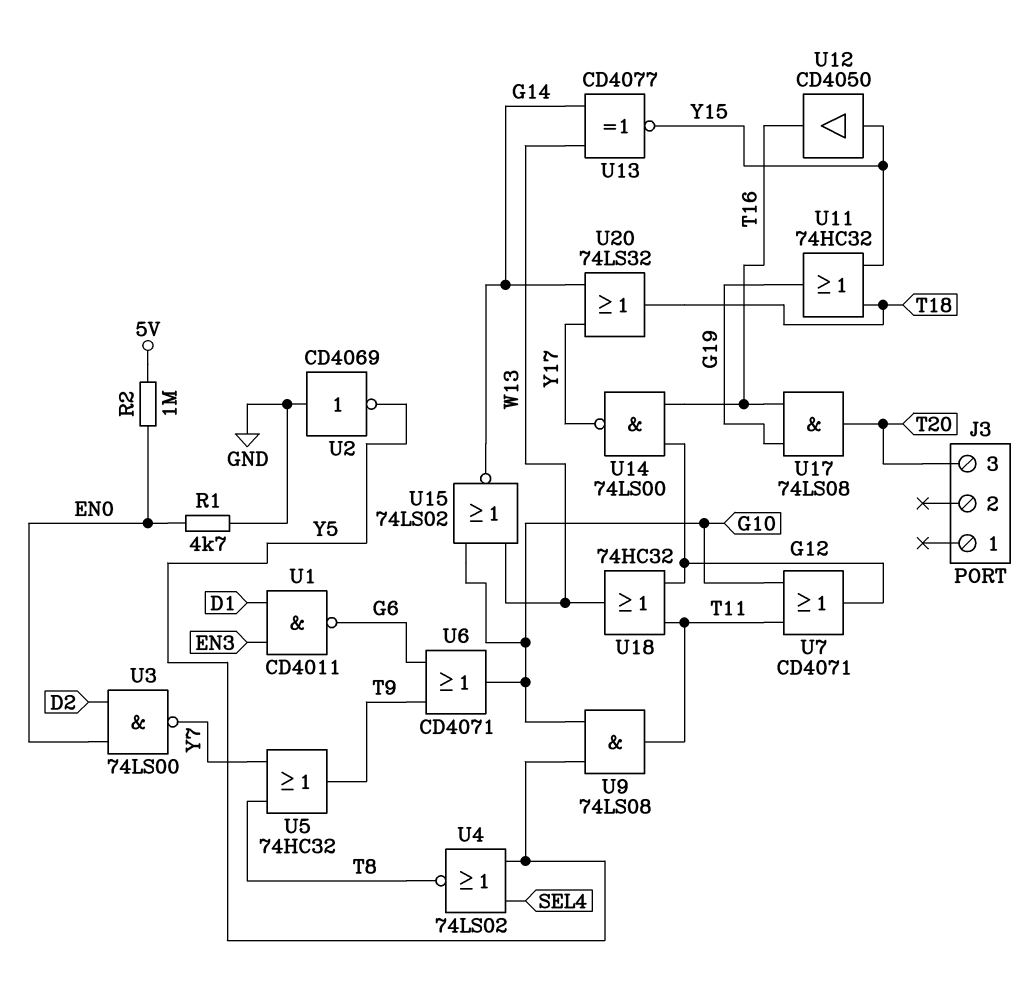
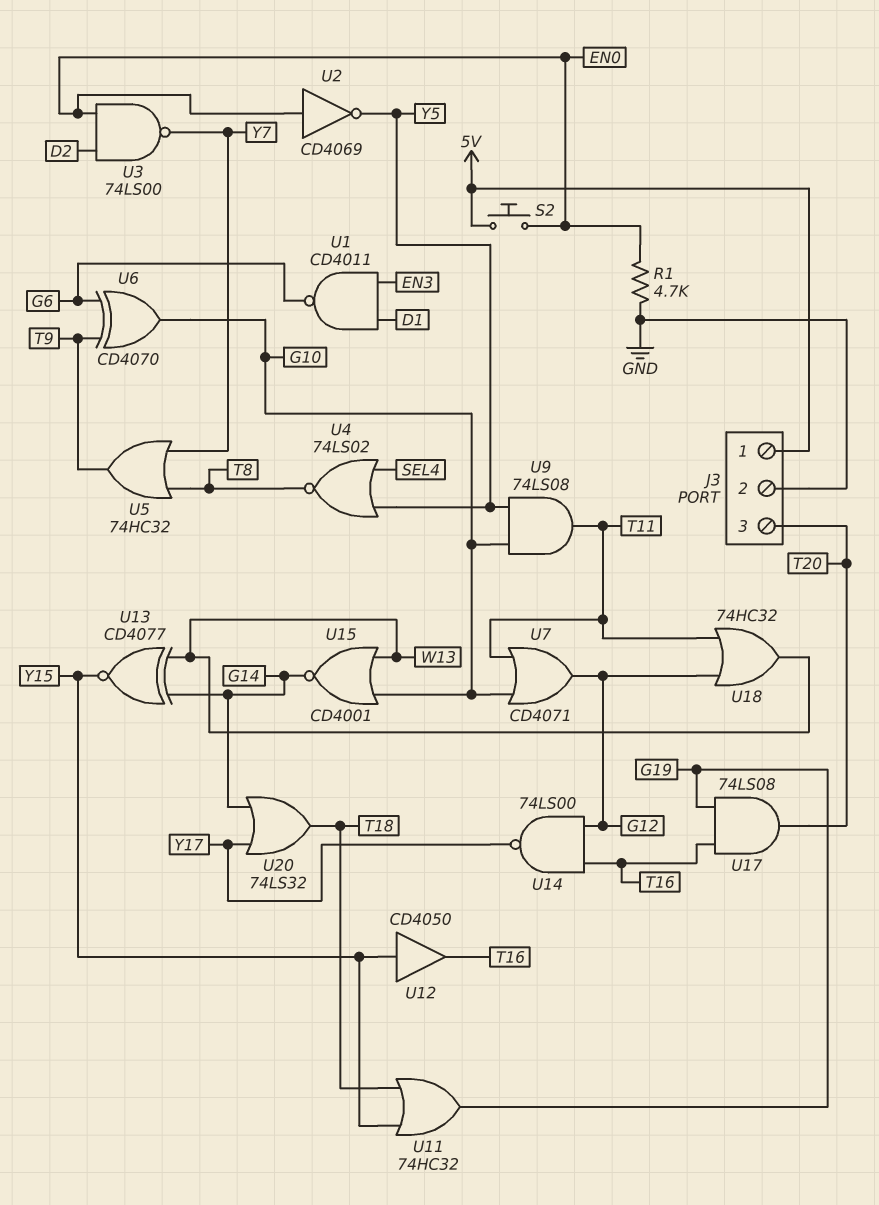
J3 pin 1: none -> 5V
J3 pin 2: none -> GND
R2: 1M (5V, EN0) -> none
S2: none -> button (5V, EN0)
U2: NOT CD4069 (in GND, out Y5) -> NOT CD4069 (in EN0, out Y5)
U6: OR CD4071 (in G6, in T9, out G10) -> XOR CD4070 (in G6, in T9, out G10)
U15: NOR 74LS02 (in G10, in W13, out G14) -> NOR CD4001 (in G10, in W13, out G14)

